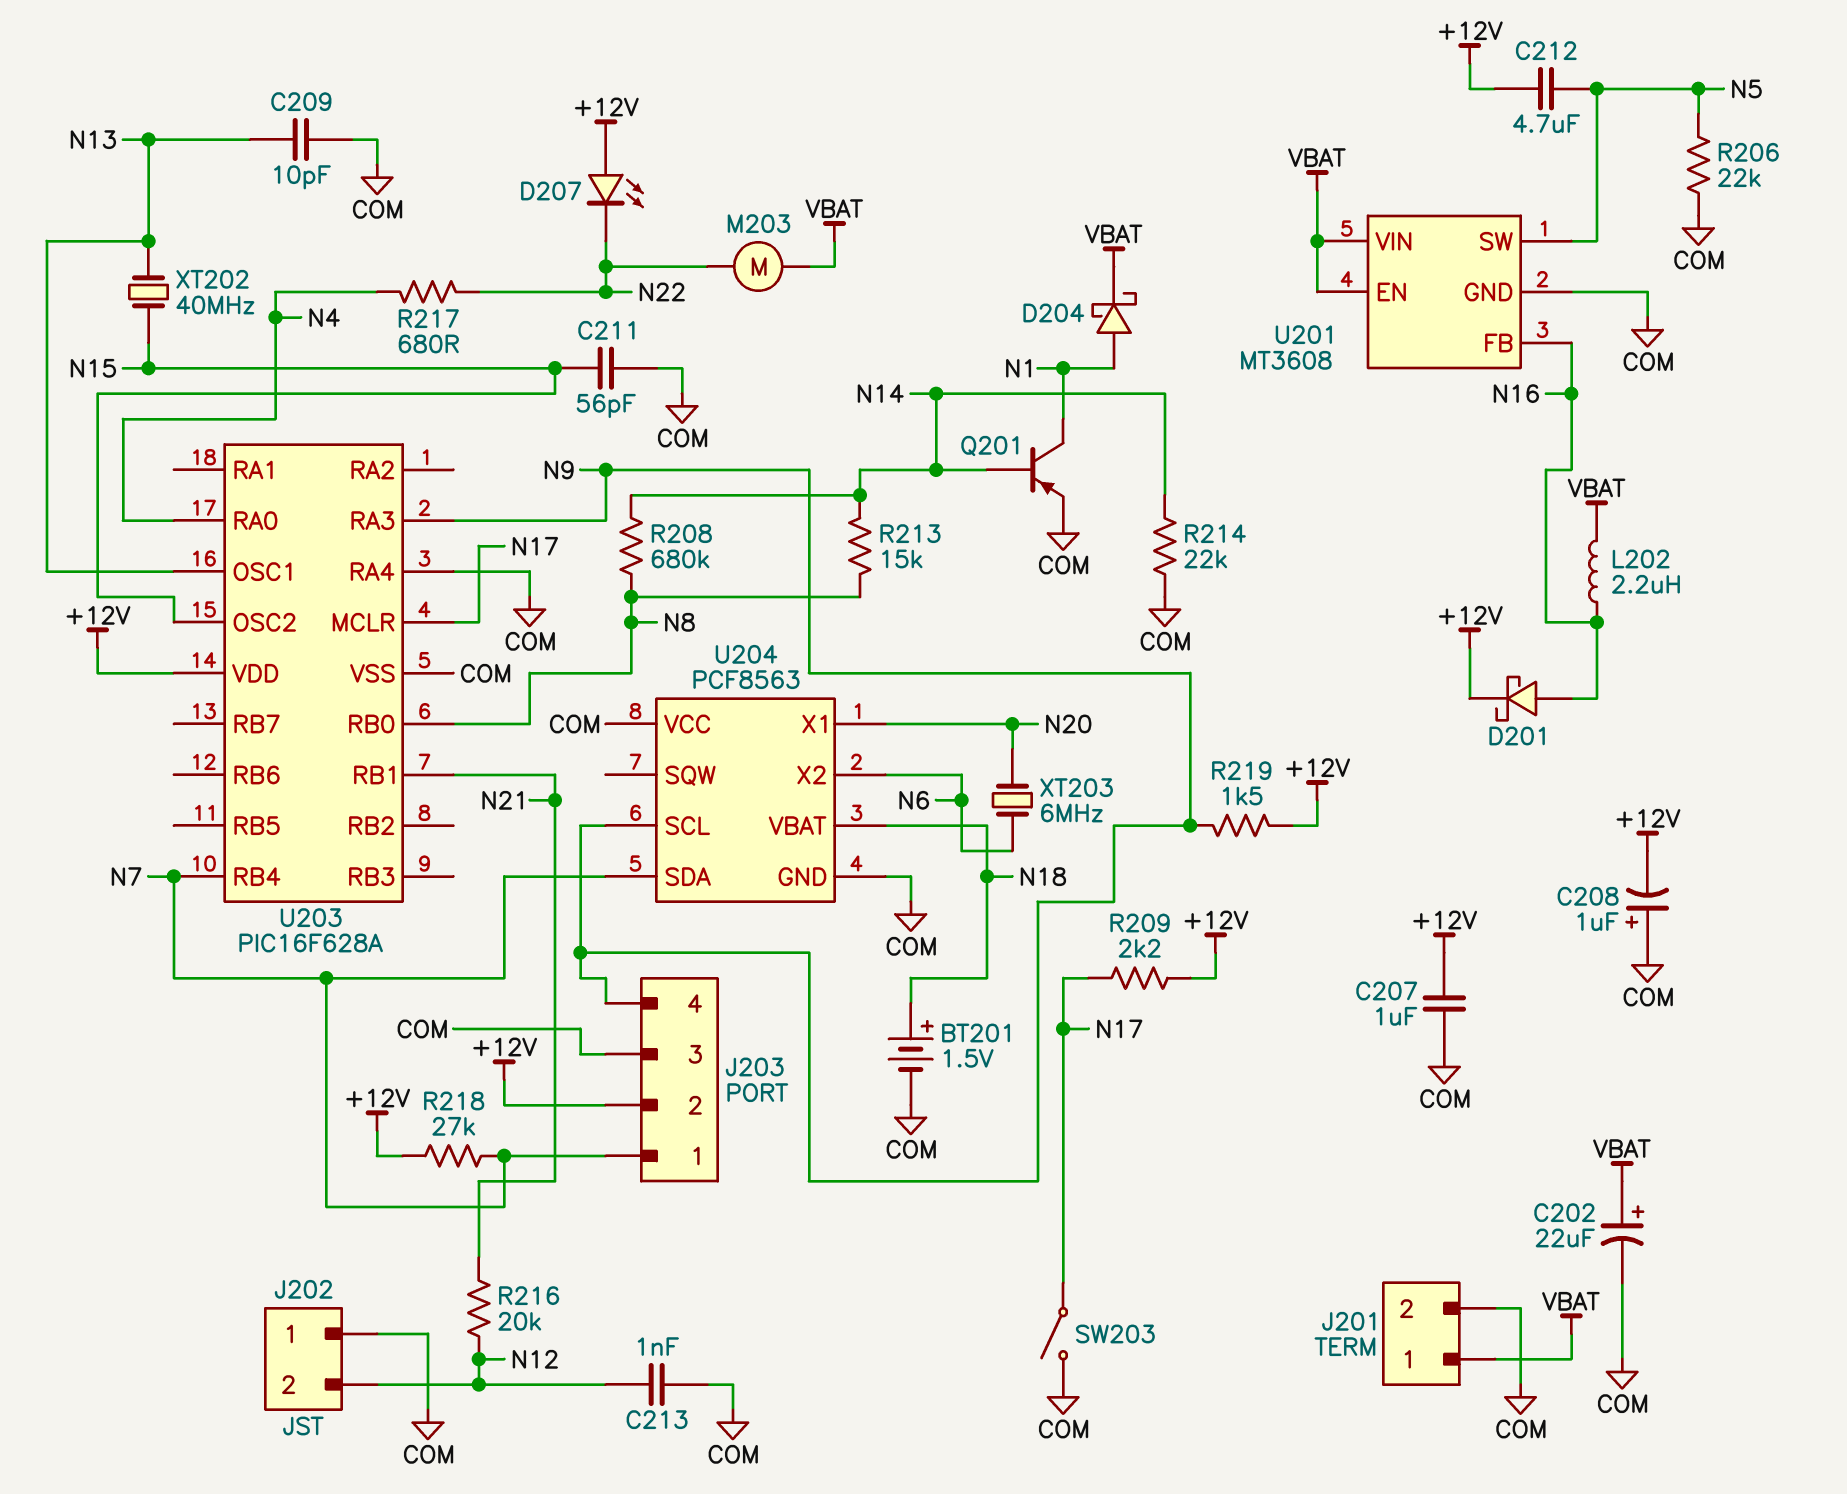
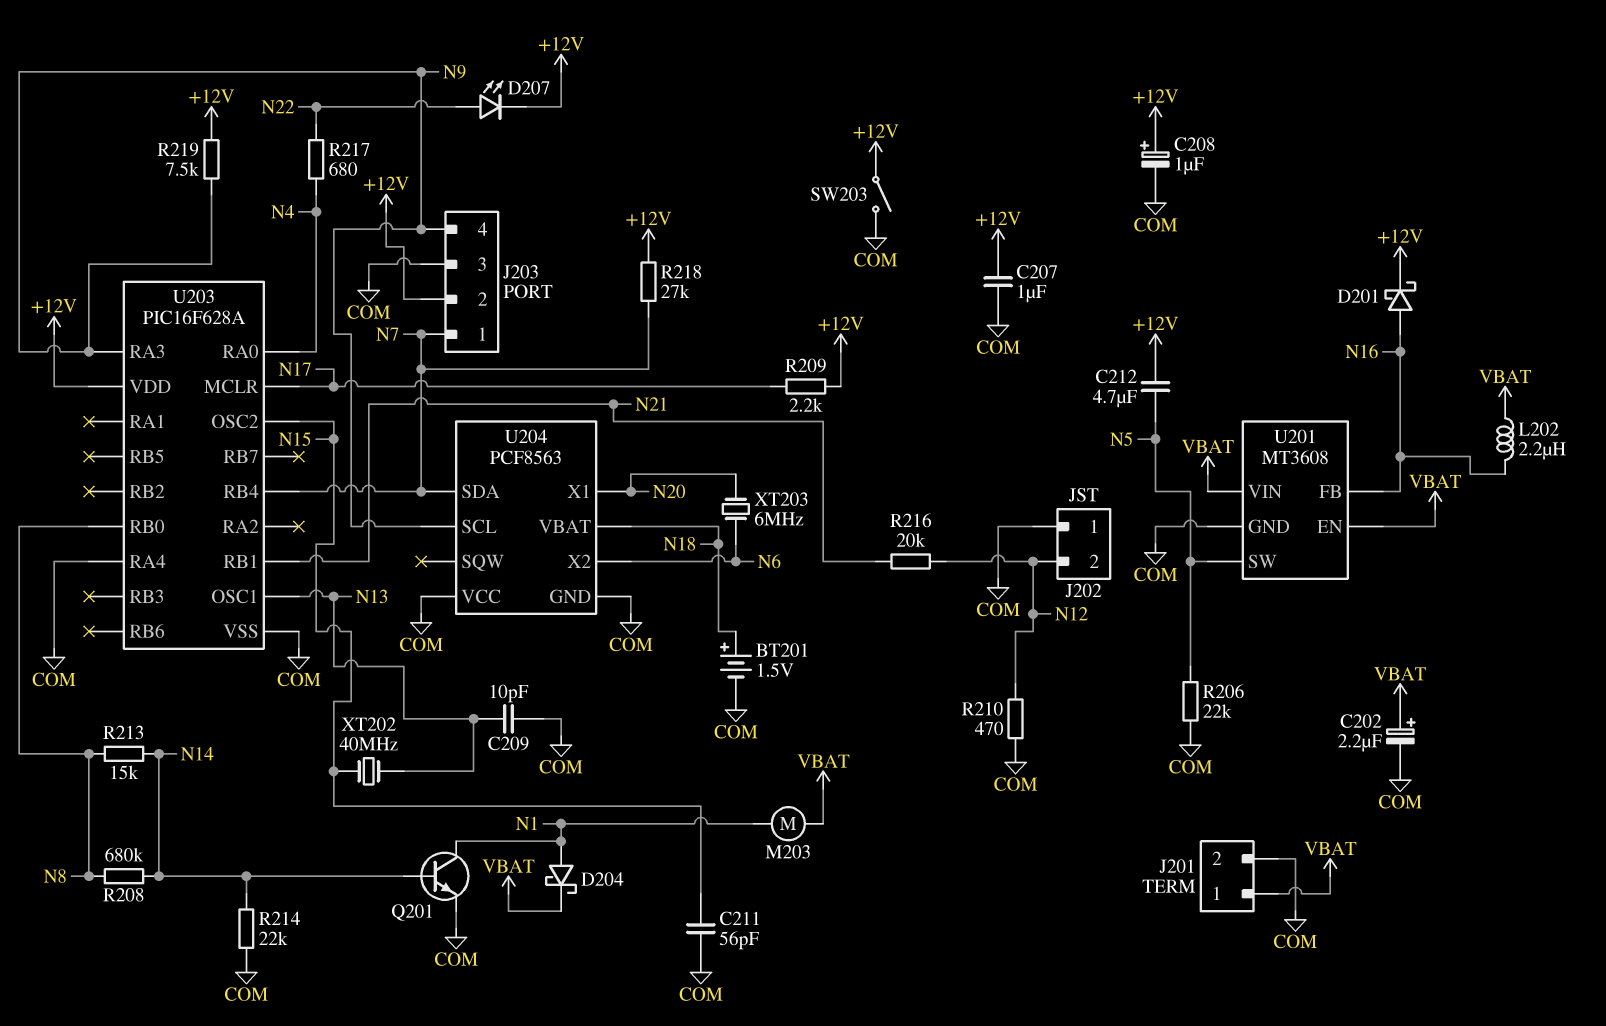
C202: 22uF (plus VBAT, minus COM) -> 2.2uF (plus VBAT, minus COM)
C208: 1uF (plus COM, minus +12V) -> 1uF (plus +12V, minus COM)
C213: 1nF (COM, N12) -> none
D207: LED (A +12V, K N22) -> LED (A N22, K +12V)
M203: motor (N22, VBAT) -> motor (N1, VBAT)
Q201: PNP (B N14, C N1, E COM) -> NPN (B N14, C N1, E COM)
R210: none -> 470 (COM, N12)
R219: 1.5k (+12V, N9) -> 7.5k (+12V, N9)
SW203: switch (COM, N17) -> switch (+12V, COM)

